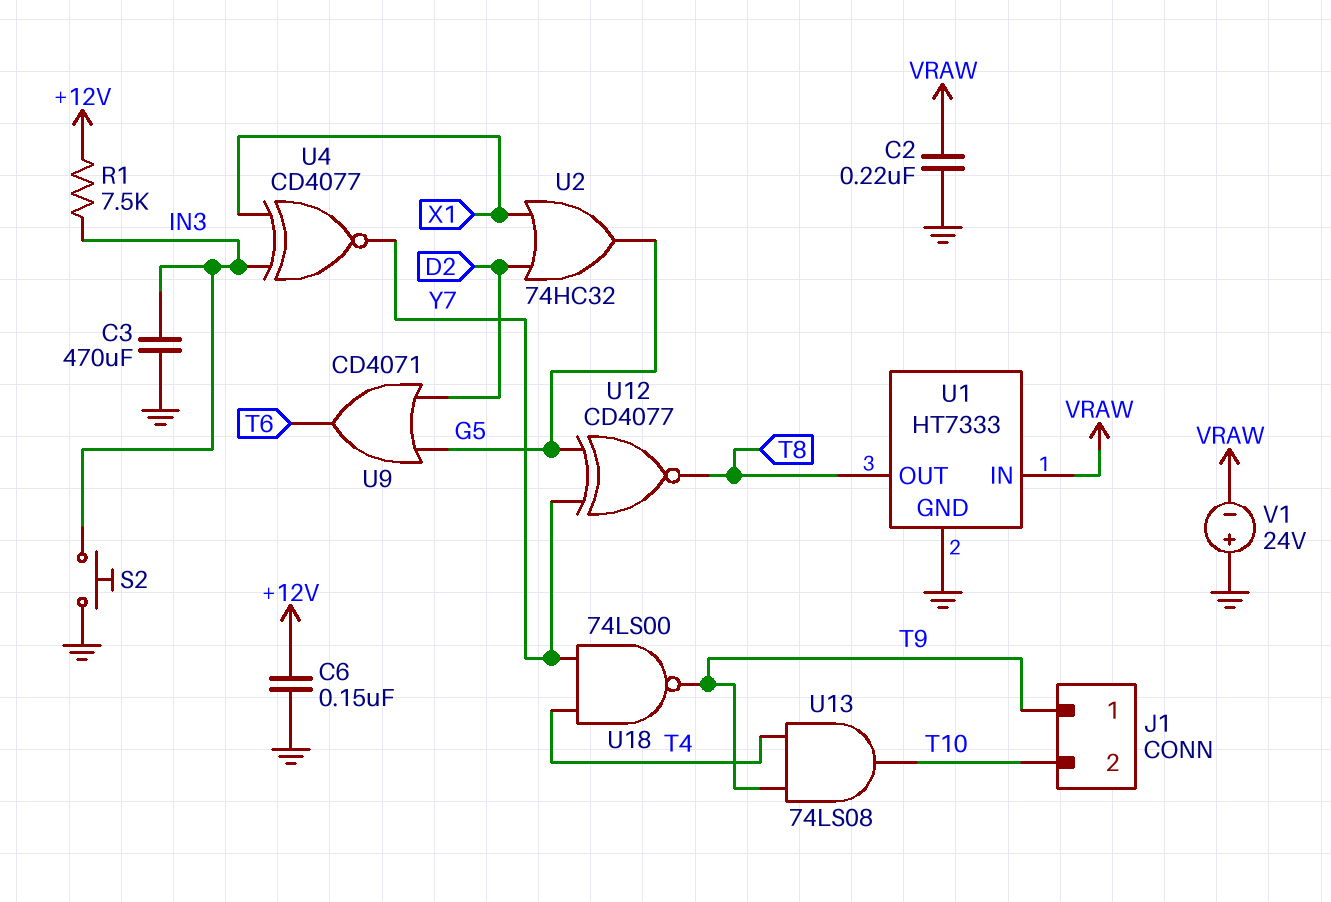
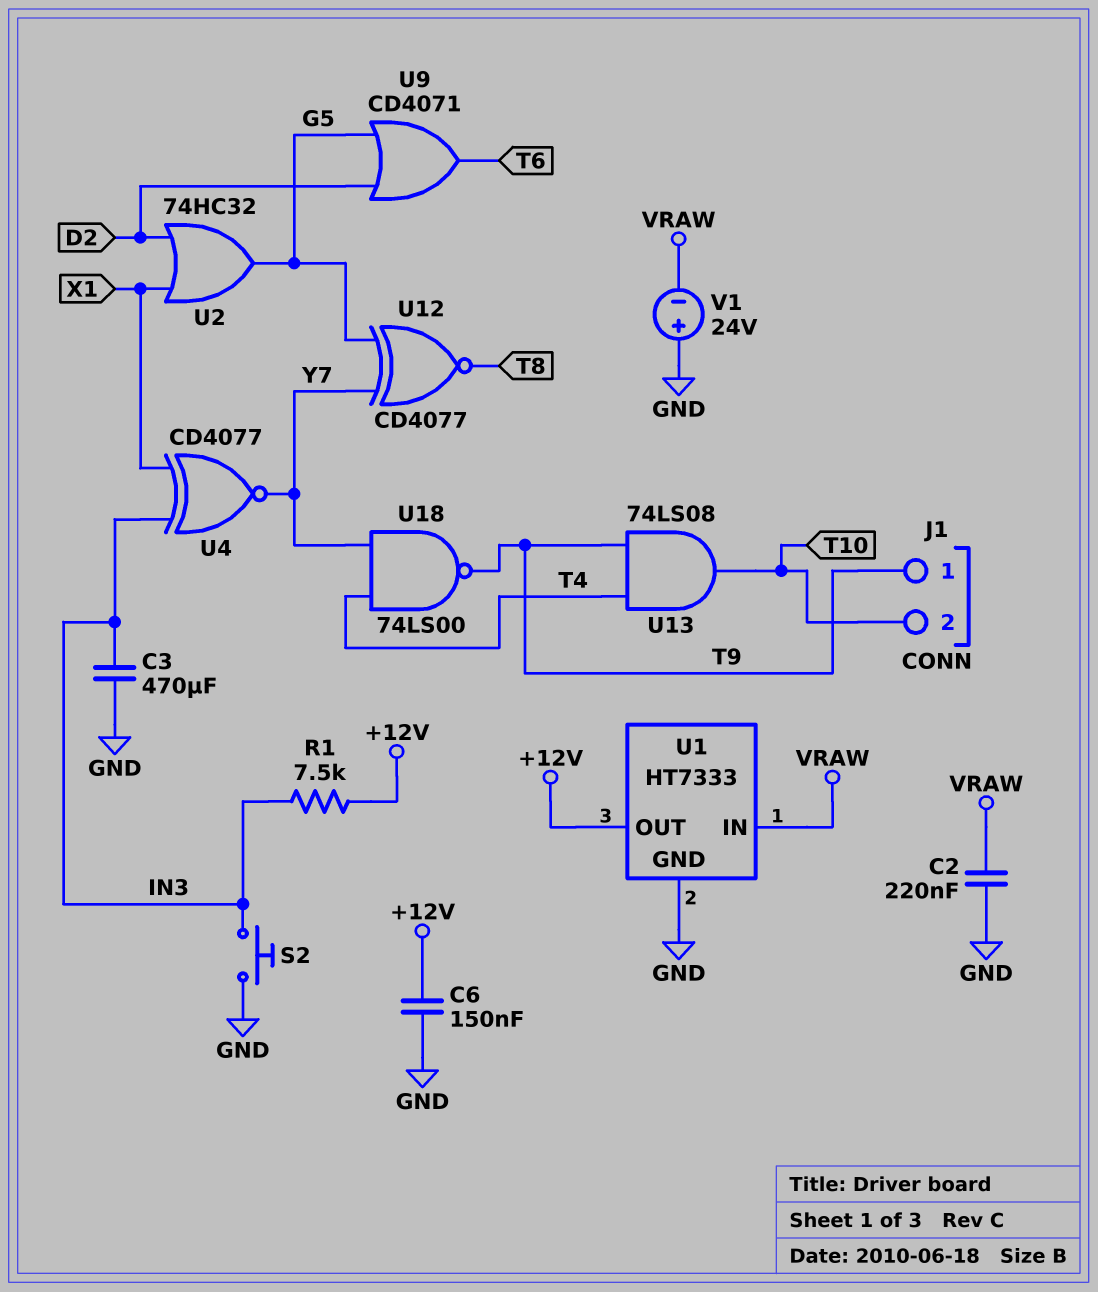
U1 pin OUT: T8 -> +12V

